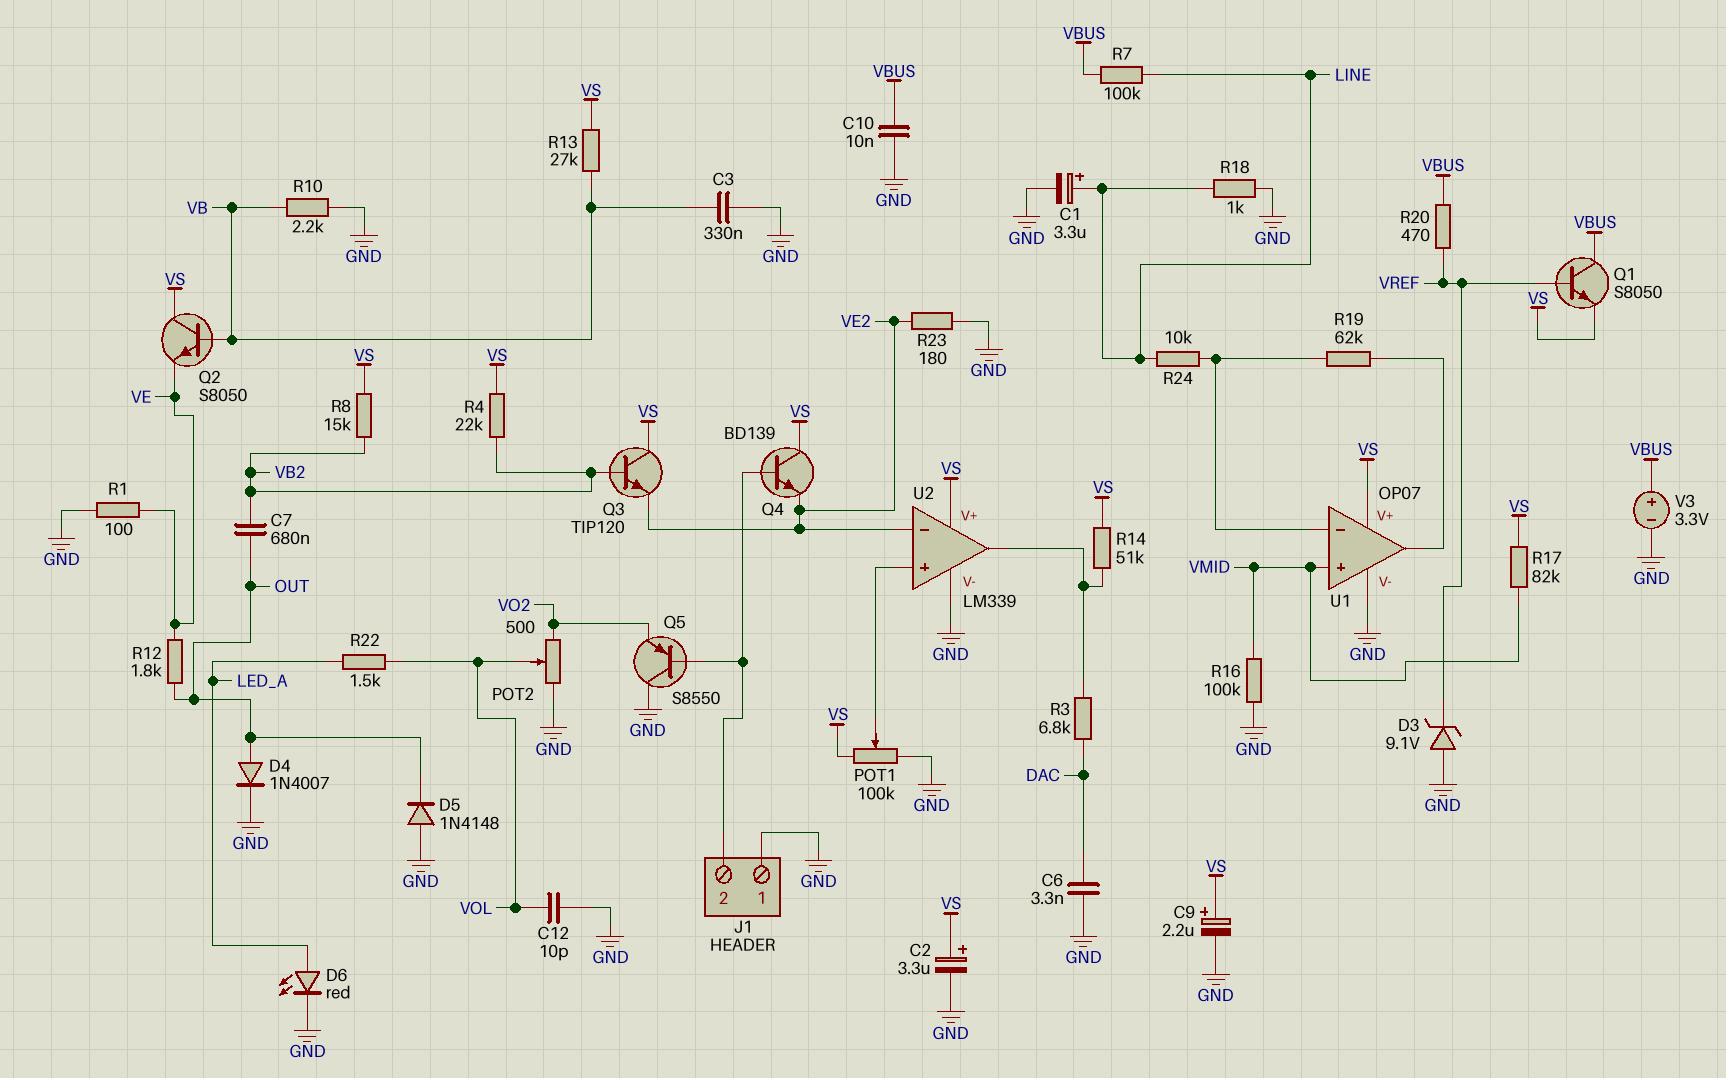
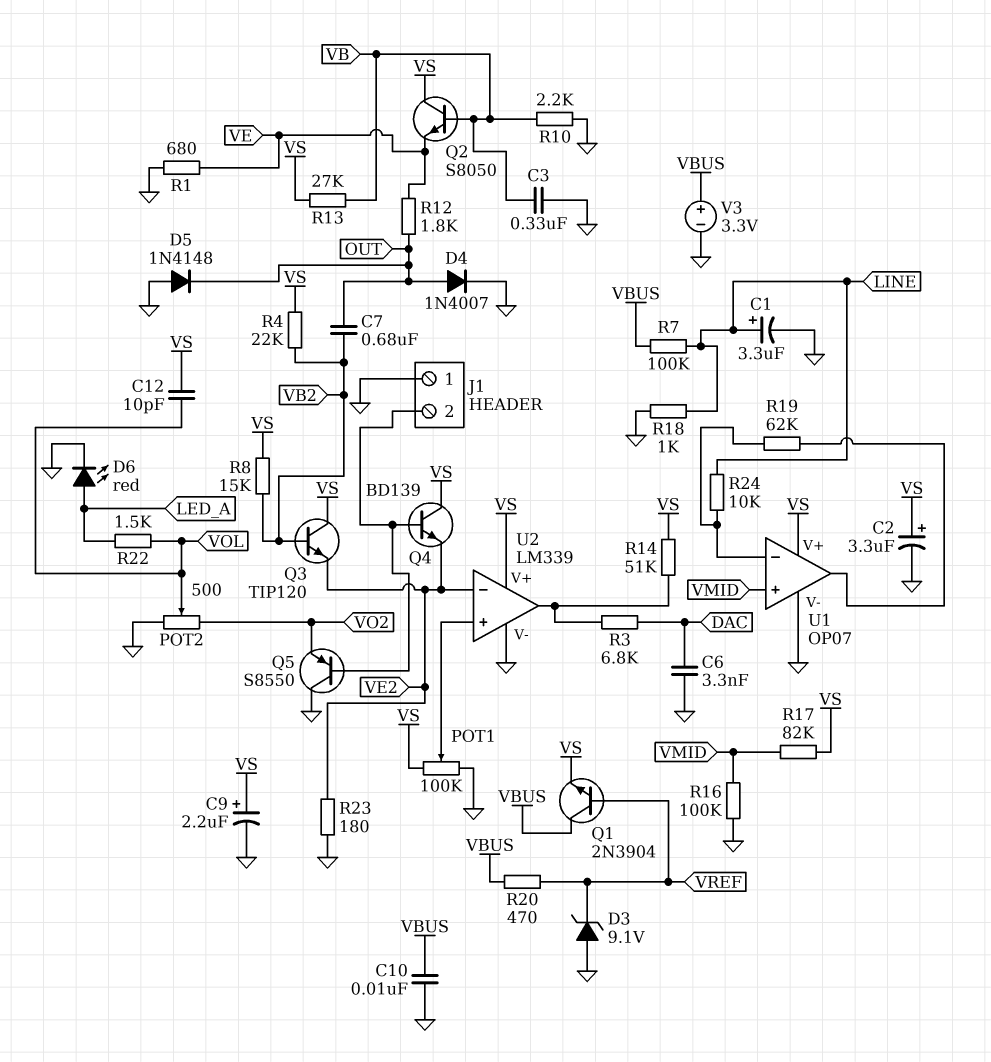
C12: 10pF (GND, VOL) -> 10pF (VOL, VS)
Q1: NPN S8050 (B VREF, C VBUS, E VS) -> NPN 2N3904 (B VREF, C VBUS, E VS)
R1: 100 (GND, VE) -> 680 (GND, VE)

